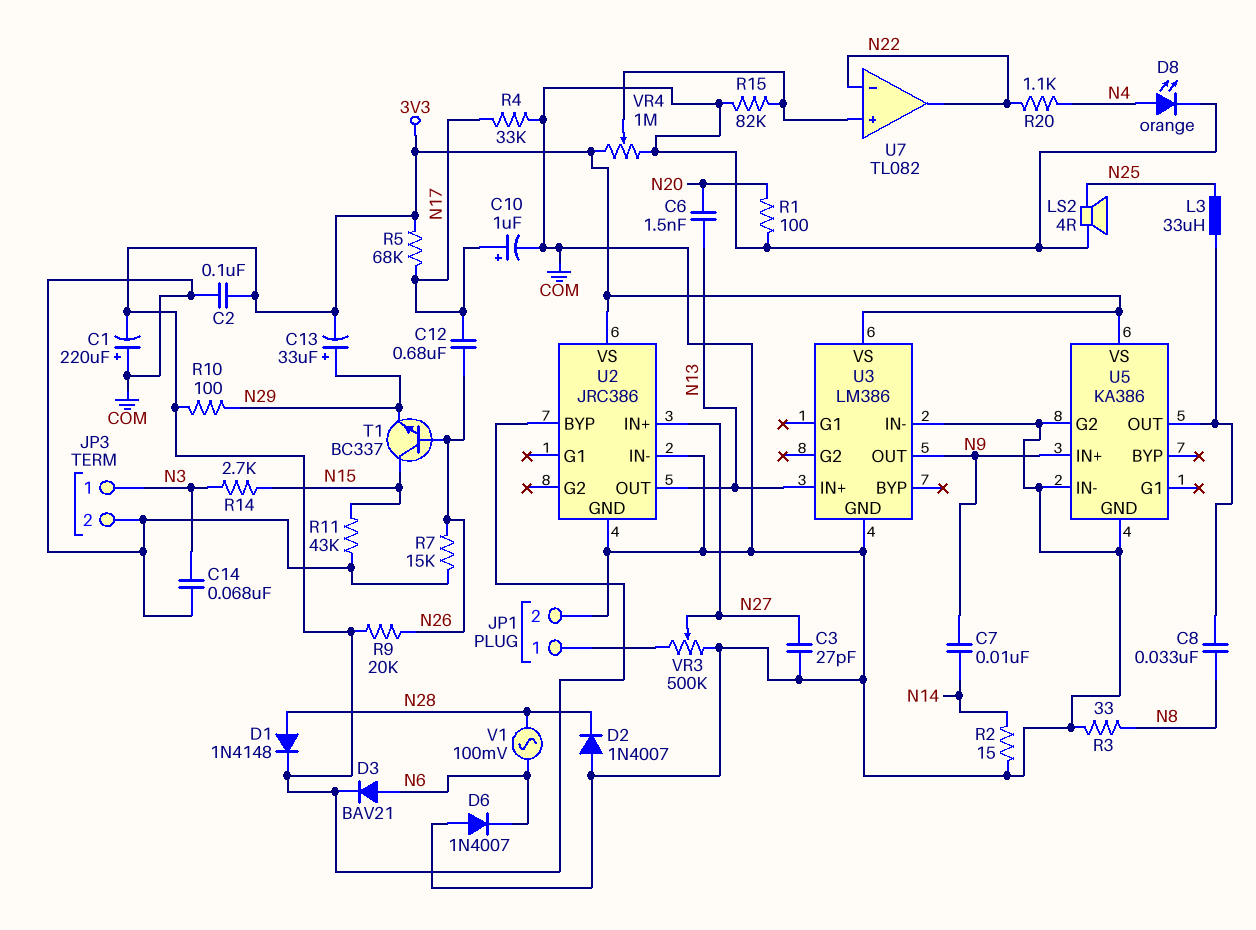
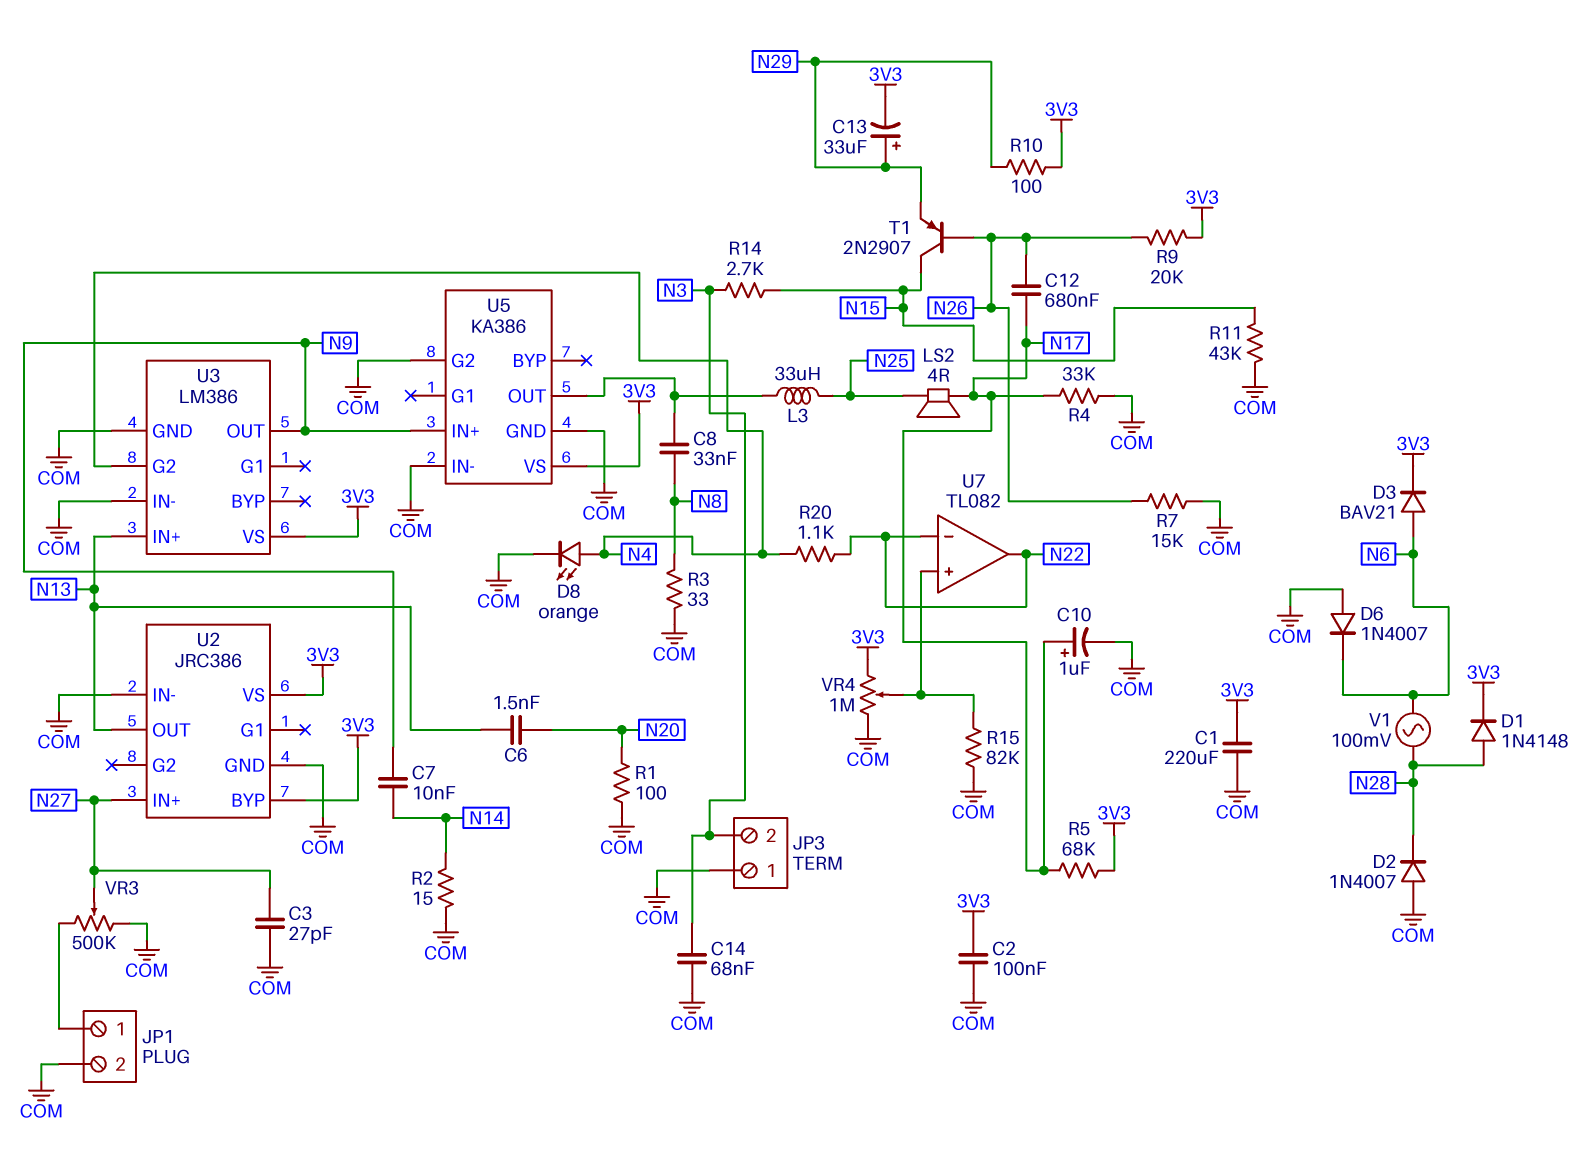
C1: 220uF (plus COM, minus 3V3) -> 220uF (3V3, COM)
JP3 pin 1: N3 -> COM
JP3 pin 2: COM -> N3
LS2: speaker 4R (COM, N25) -> speaker 4R (N17, N25)
T1: NPN BC337 (B N26, C N15, E N29) -> PNP 2N2907 (B N26, C N15, E N29)
U3 pin G2: none -> N4

